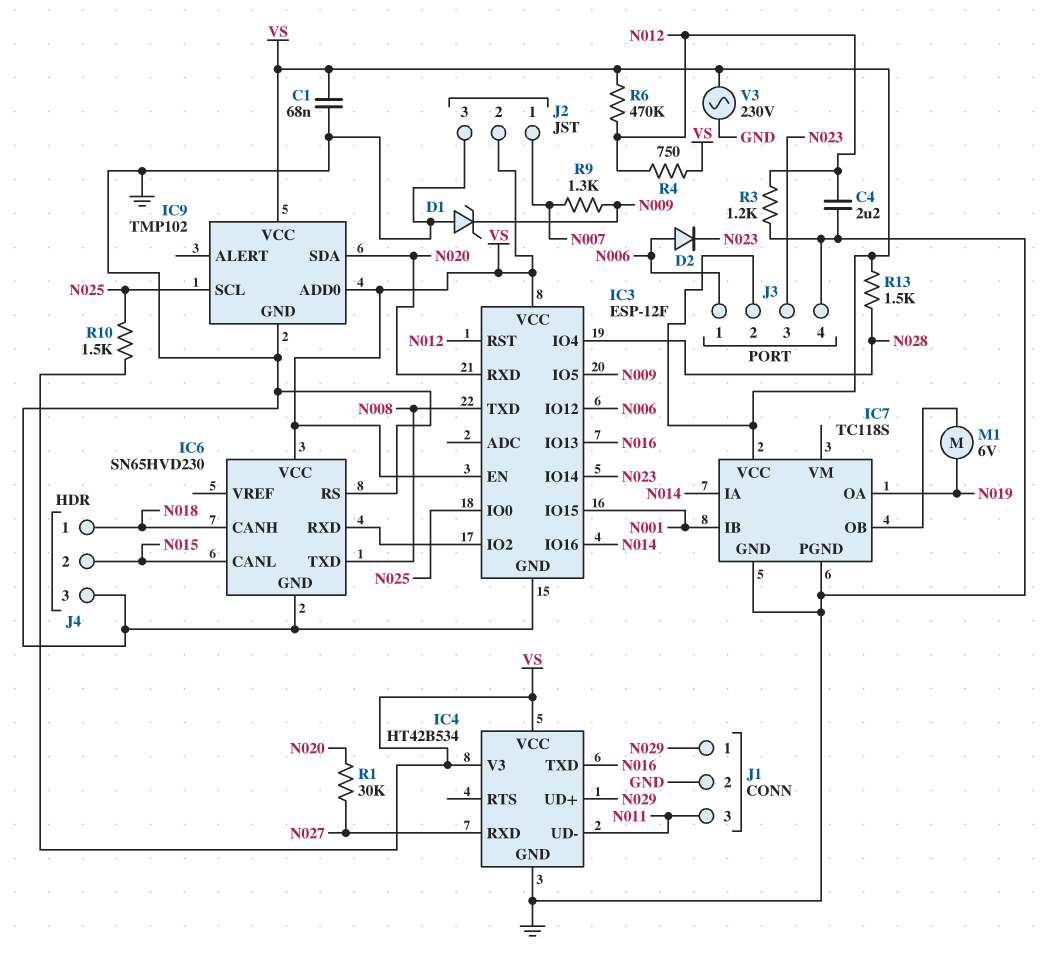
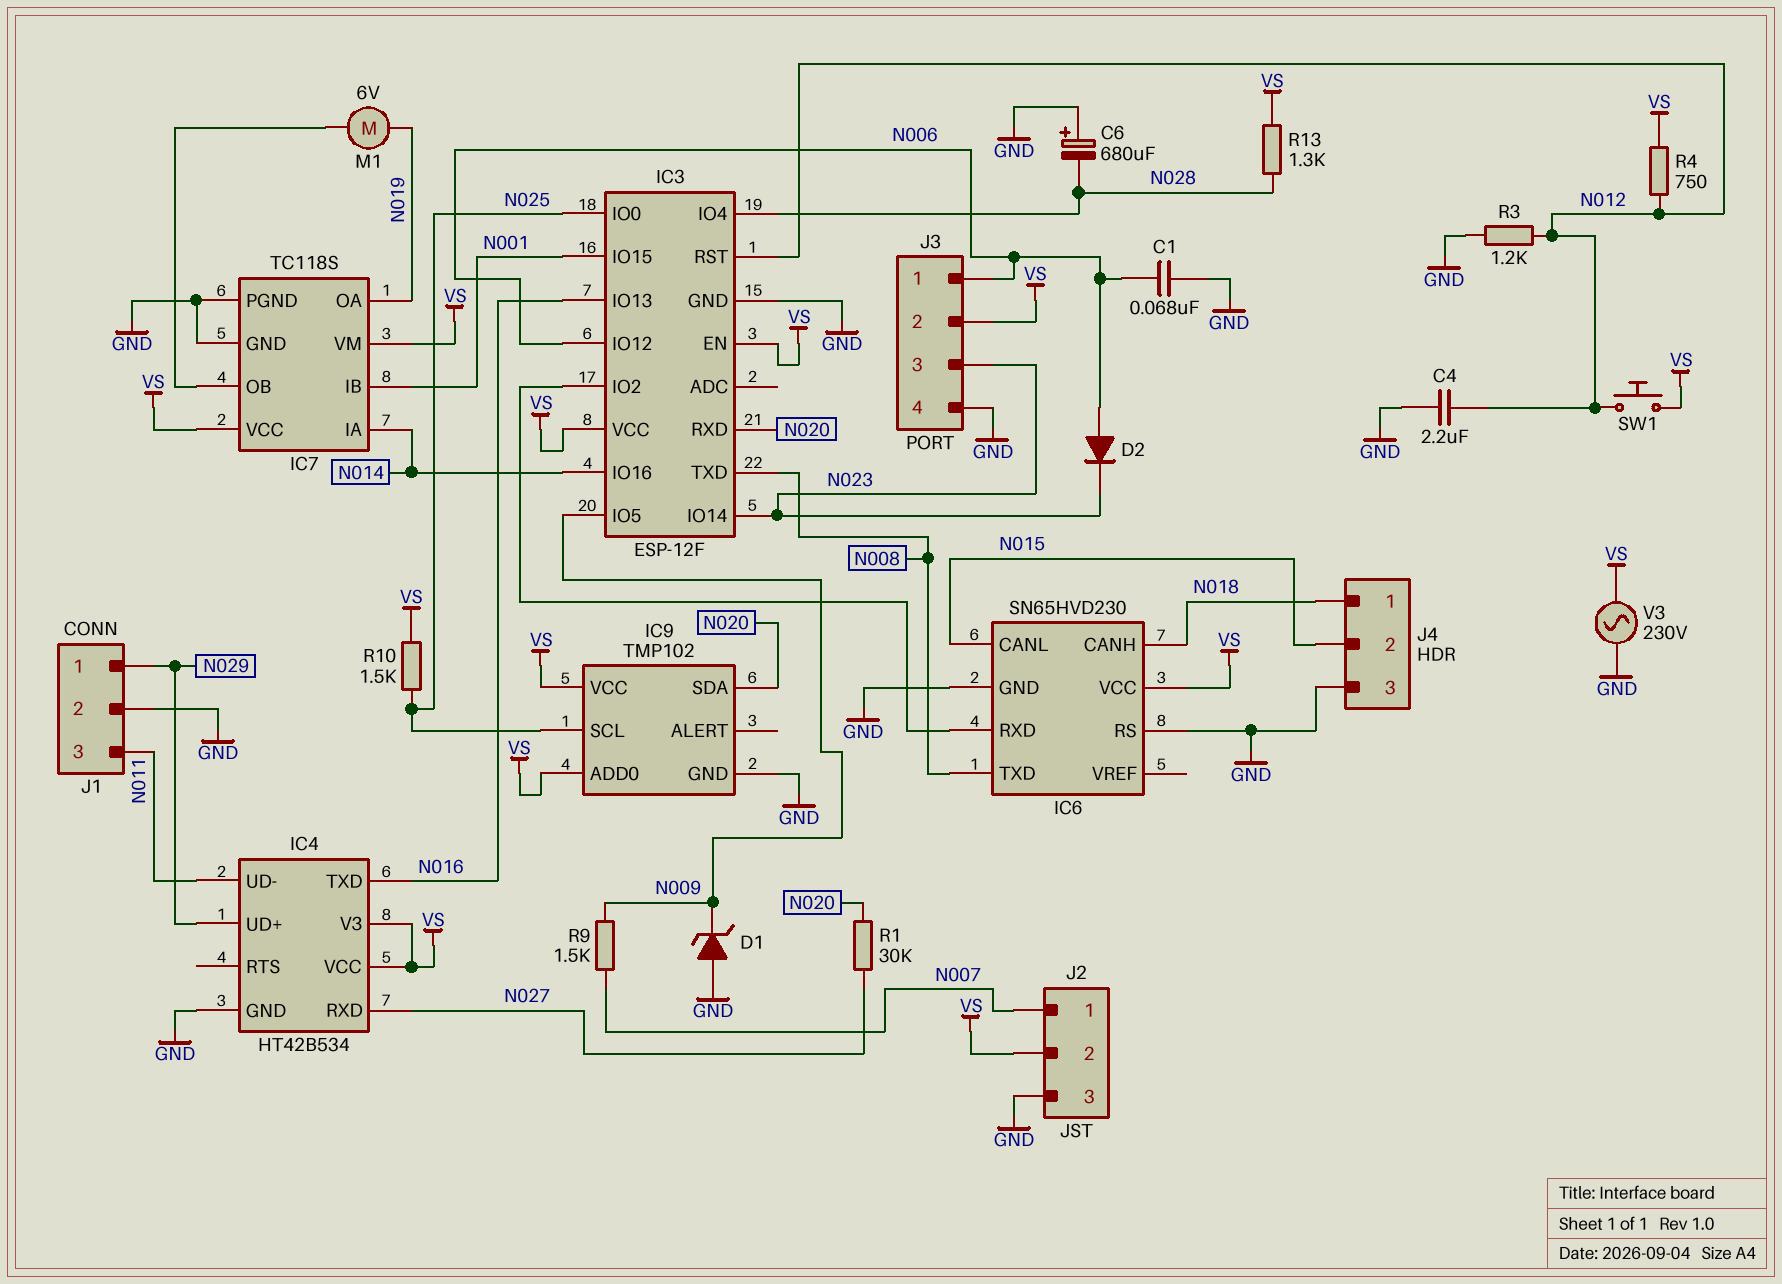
C1: 68nF (GND, VS) -> 68nF (GND, N006)
C6: none -> 680uF (plus GND, minus N028)
IC7 pin VM: none -> VS
R6: 470k (N012, VS) -> none
R9: 1.3k (N007, N009) -> 1.5k (N007, N009)
R13: 1.5k (N028, VS) -> 1.3k (N028, VS)
SW1: none -> button (N012, VS)

